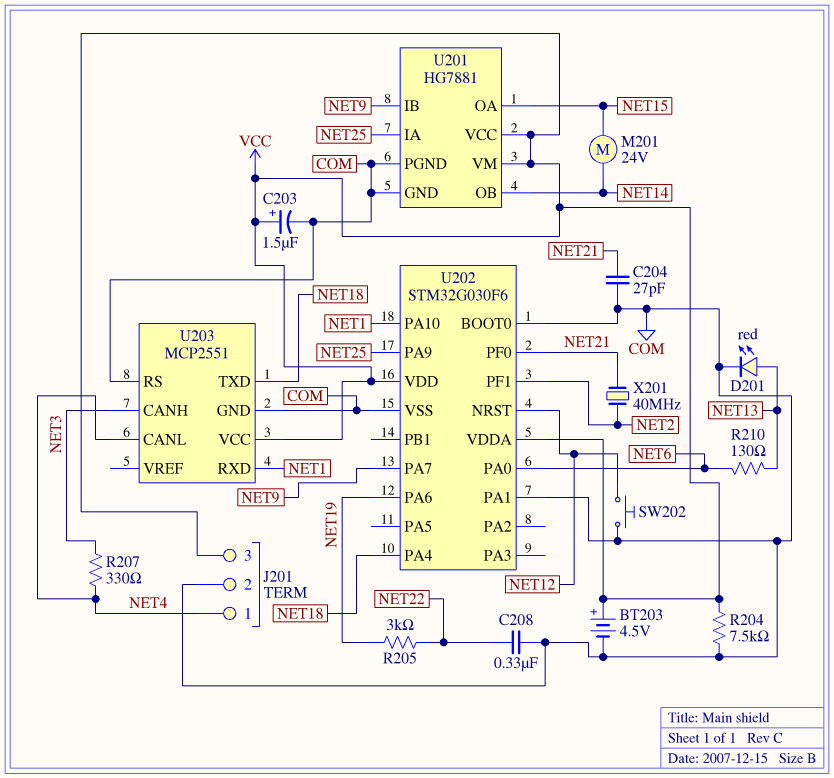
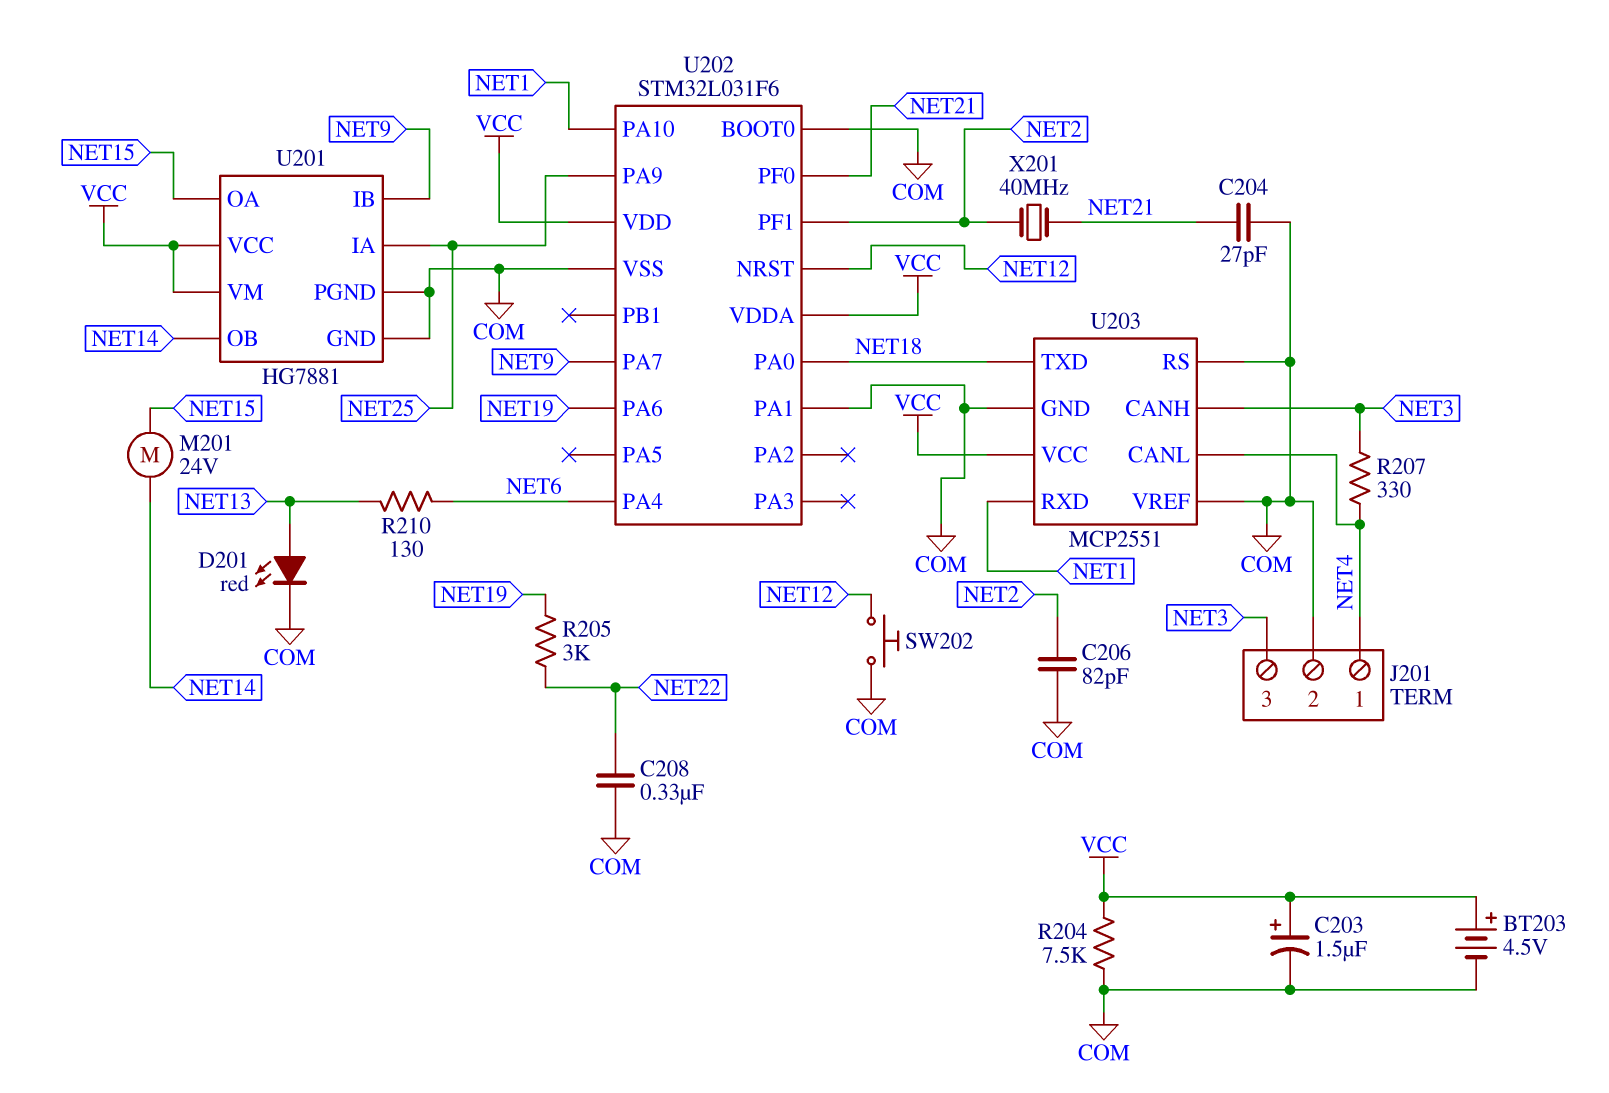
C206: none -> 82pF (COM, NET2)
J201 pin 3: VCC -> NET3
U202: STM32G030F6 -> STM32L031F6
U202 pin PA0: NET6 -> NET18
U202 pin PA4: NET18 -> NET6
U203 pin VREF: none -> COM

